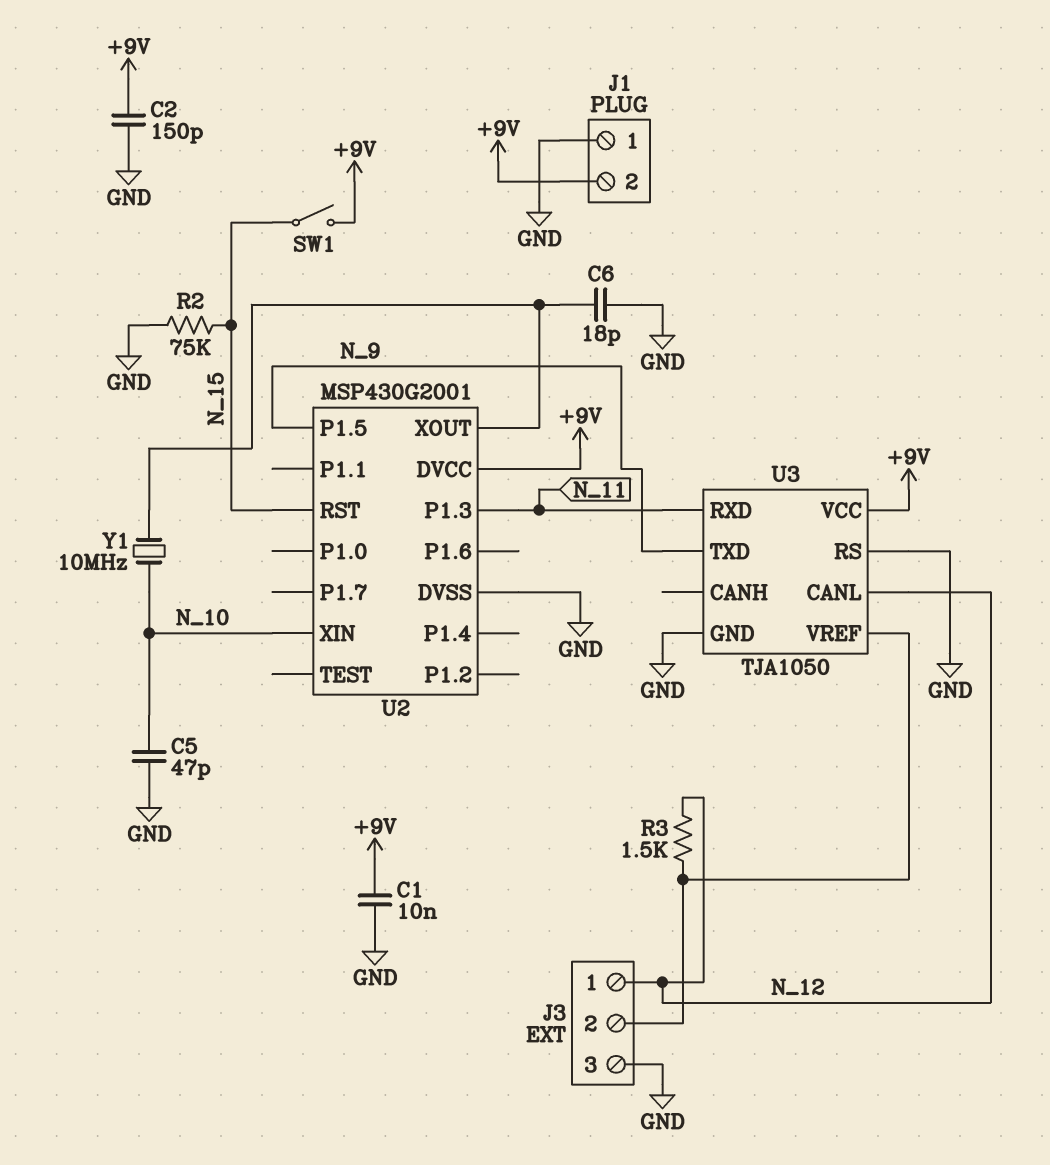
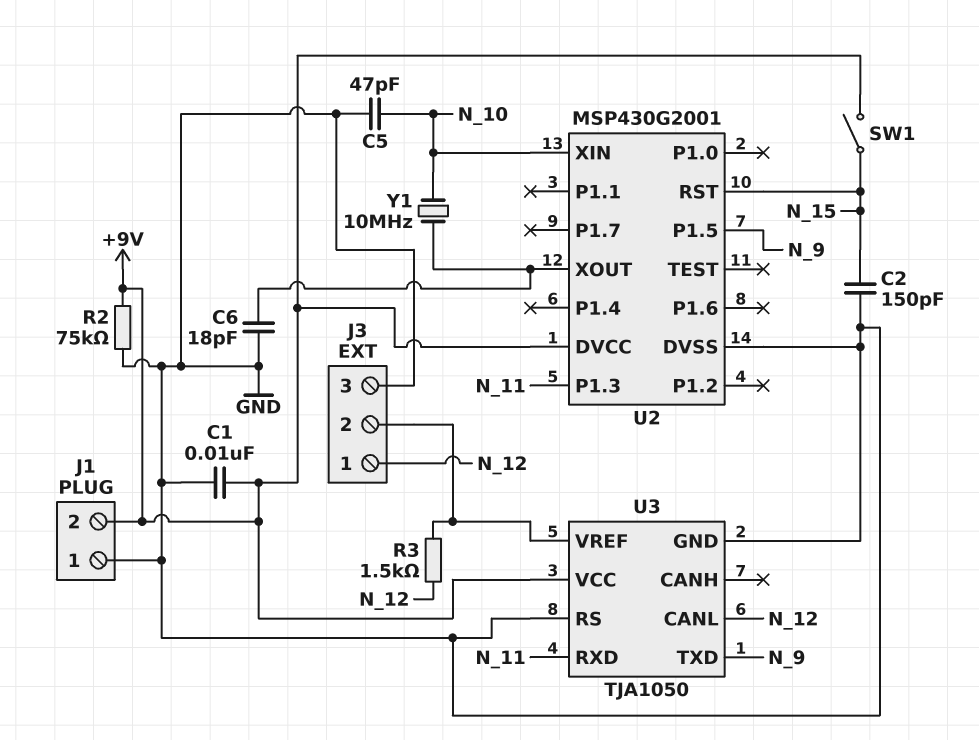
C2: 150pF (+9V, GND) -> 150pF (GND, N_15)
R2: 75k (GND, N_15) -> 75k (+9V, GND)

